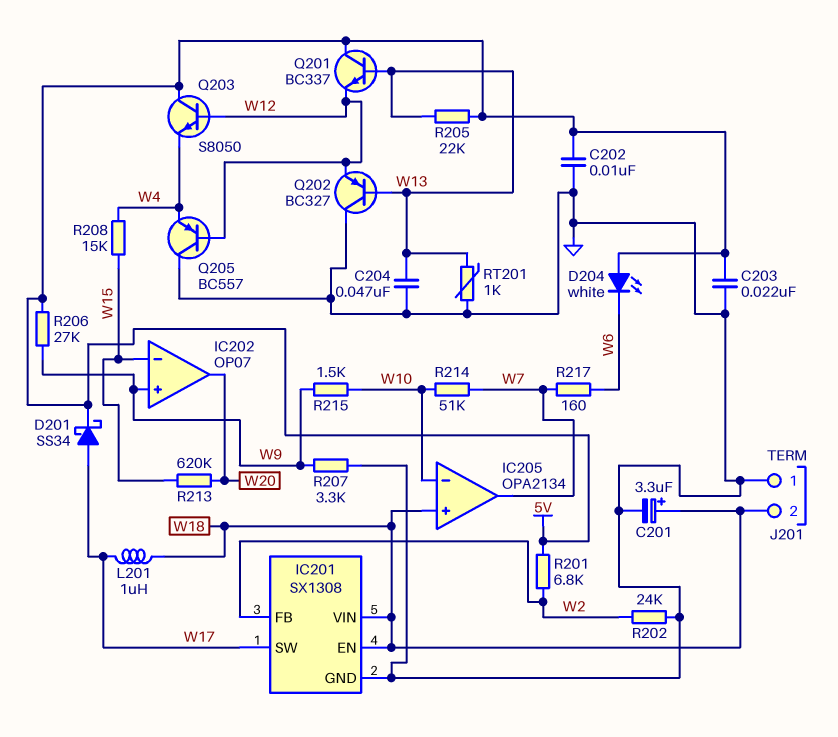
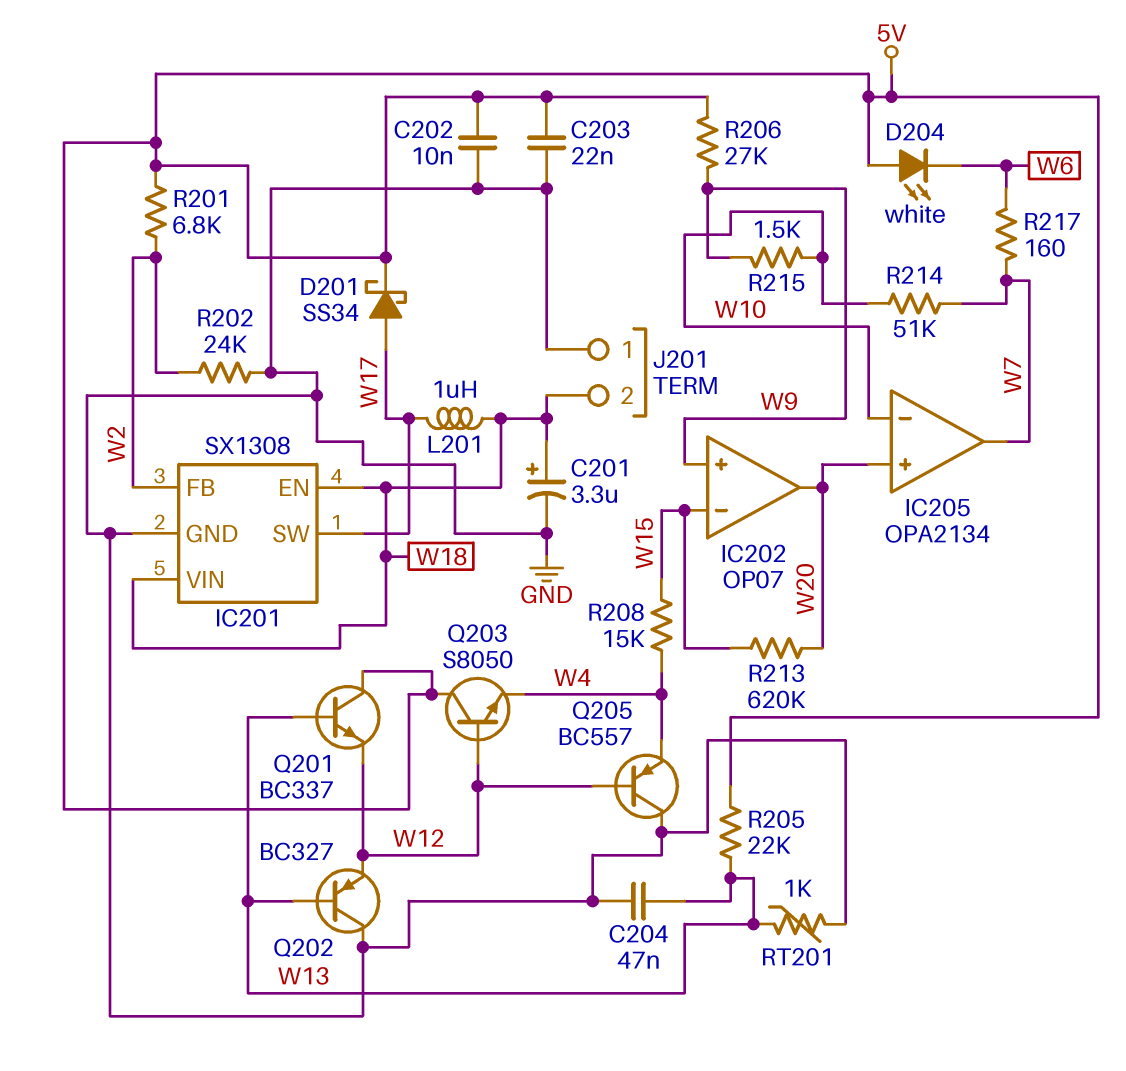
IC205 pin in+: W18 -> W20
R207: 3.3k (GND, W9) -> none

